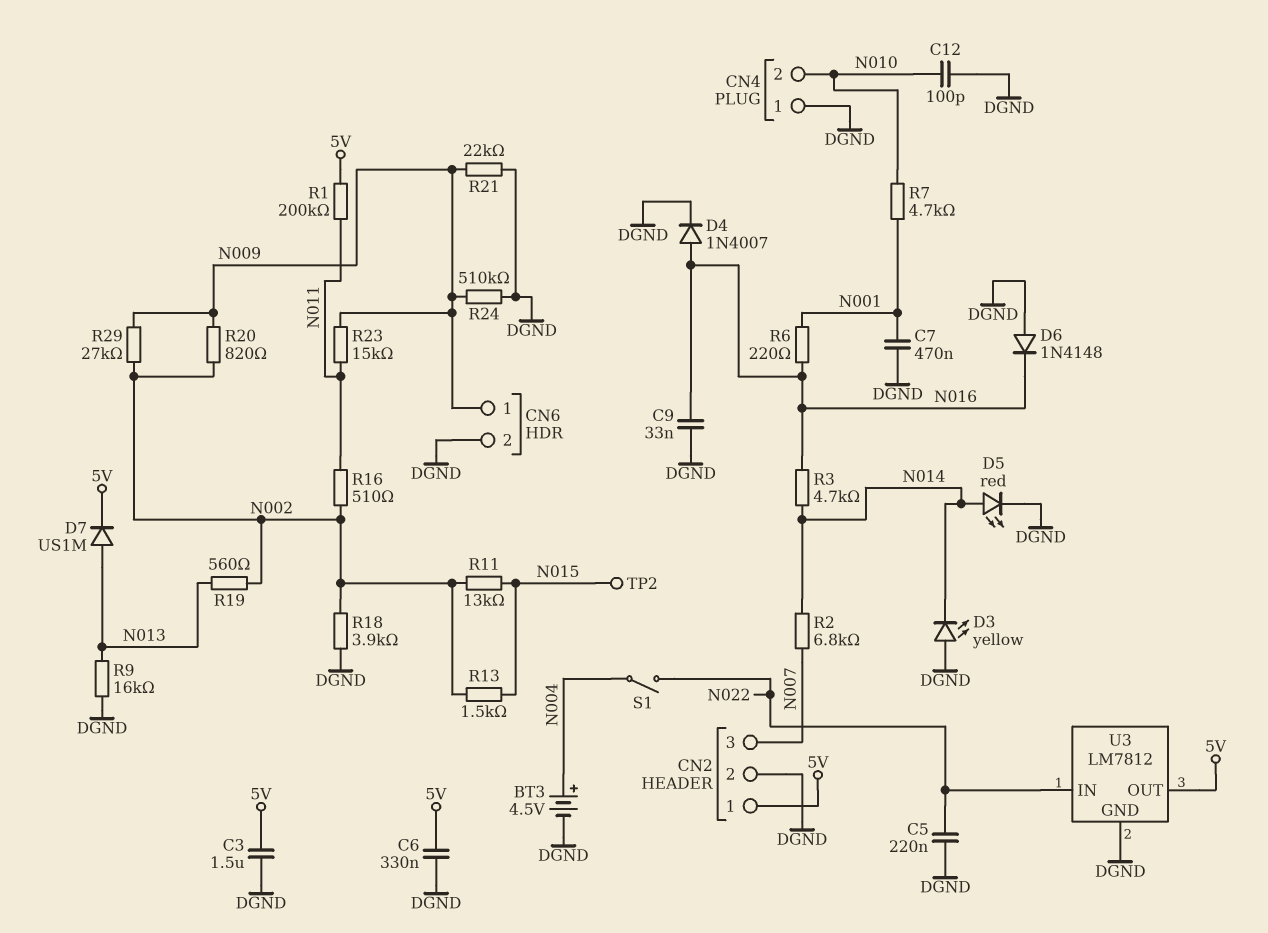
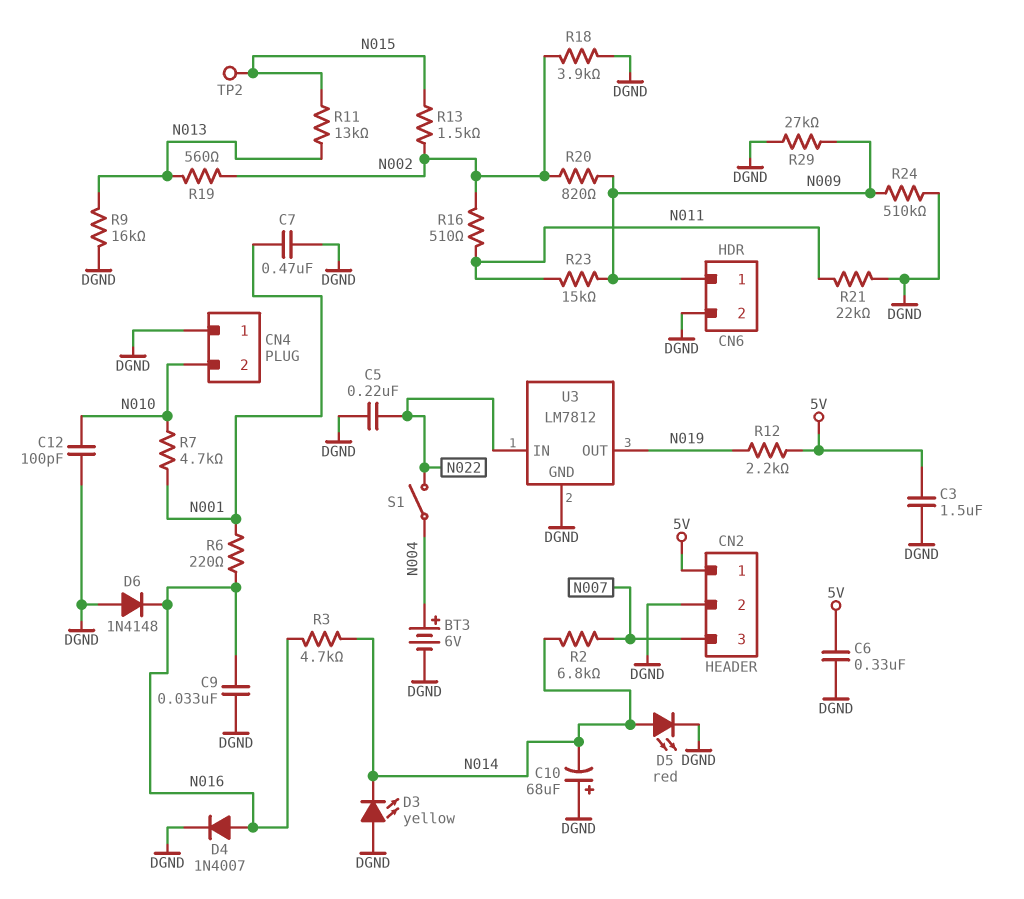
BT3: 4.5V (plus N004, minus DGND) -> 6V (plus N004, minus DGND)
C10: none -> 68uF (plus DGND, minus N014)
D7: diode US1M (A N013, K 5V) -> none
R1: 200k (5V, N011) -> none
R11: 13k (N002, N015) -> 13k (N013, N015)
R12: none -> 2.2k (5V, N019)
R21: 22k (DGND, N009) -> 22k (DGND, N011)
R29: 27k (N002, N009) -> 27k (DGND, N009)
U3 pin OUT: 5V -> N019

